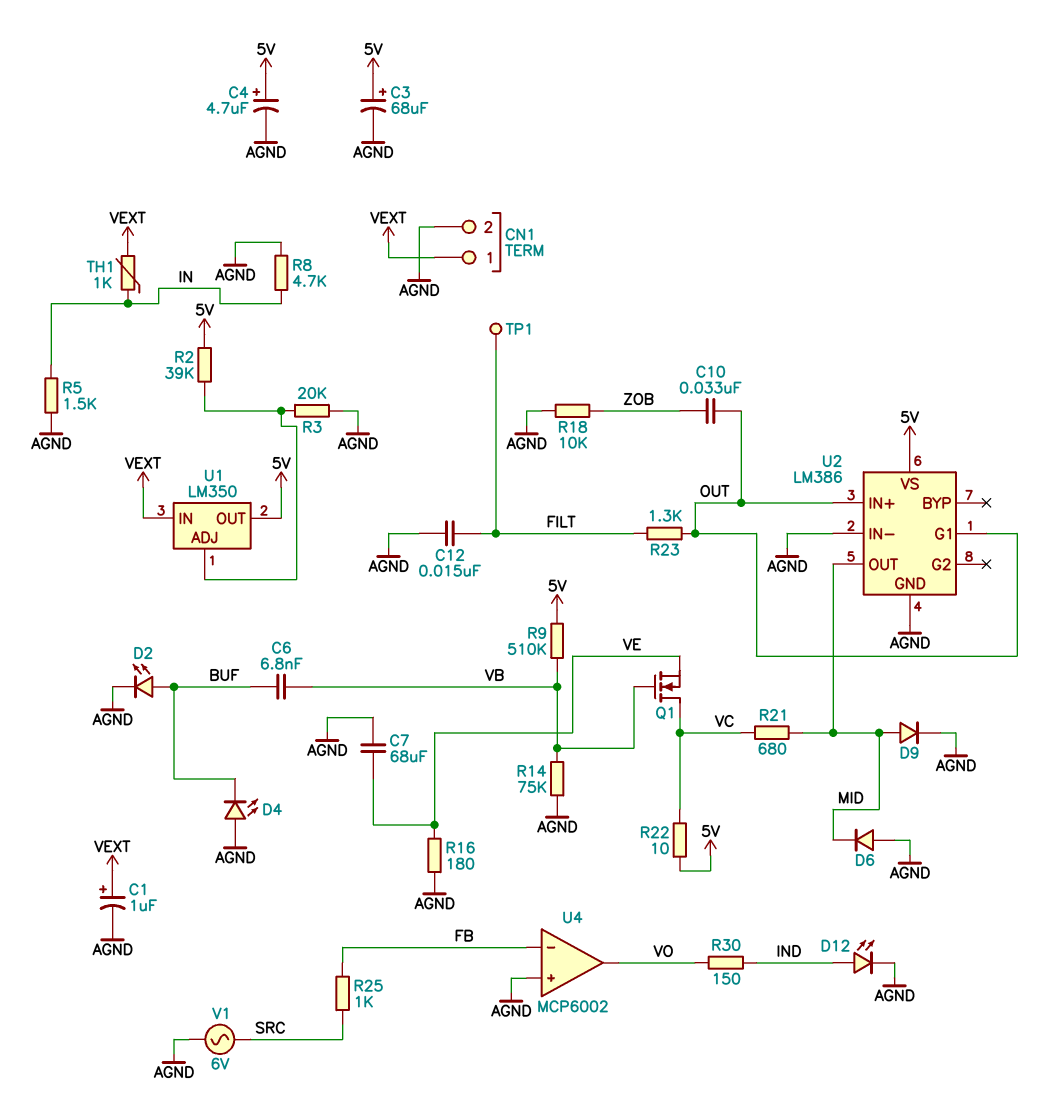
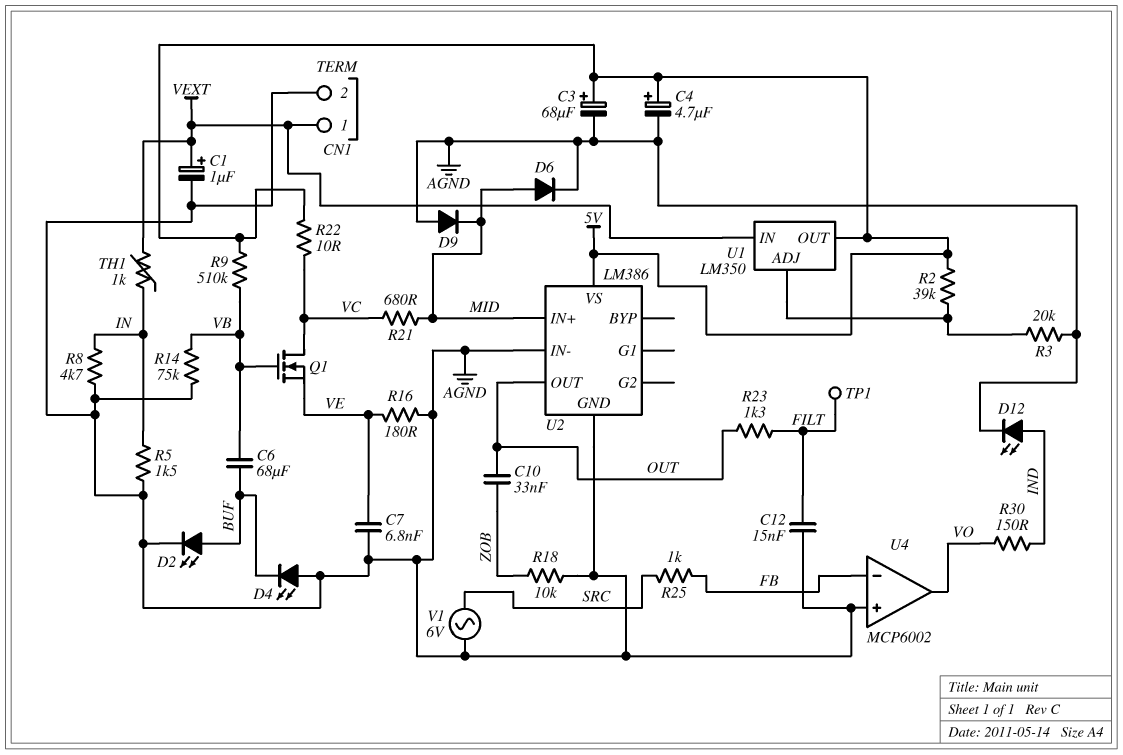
C6: 6.8nF (BUF, VB) -> 68uF (BUF, VB)
C7: 68uF (AGND, VE) -> 6.8nF (AGND, VE)
D6: diode (A AGND, K MID) -> diode (A MID, K AGND)
D9: diode (A MID, K AGND) -> diode (A AGND, K MID)
U2 pin G1: OUT -> none
U2 pin IN+: OUT -> MID
U2 pin OUT: MID -> OUT

